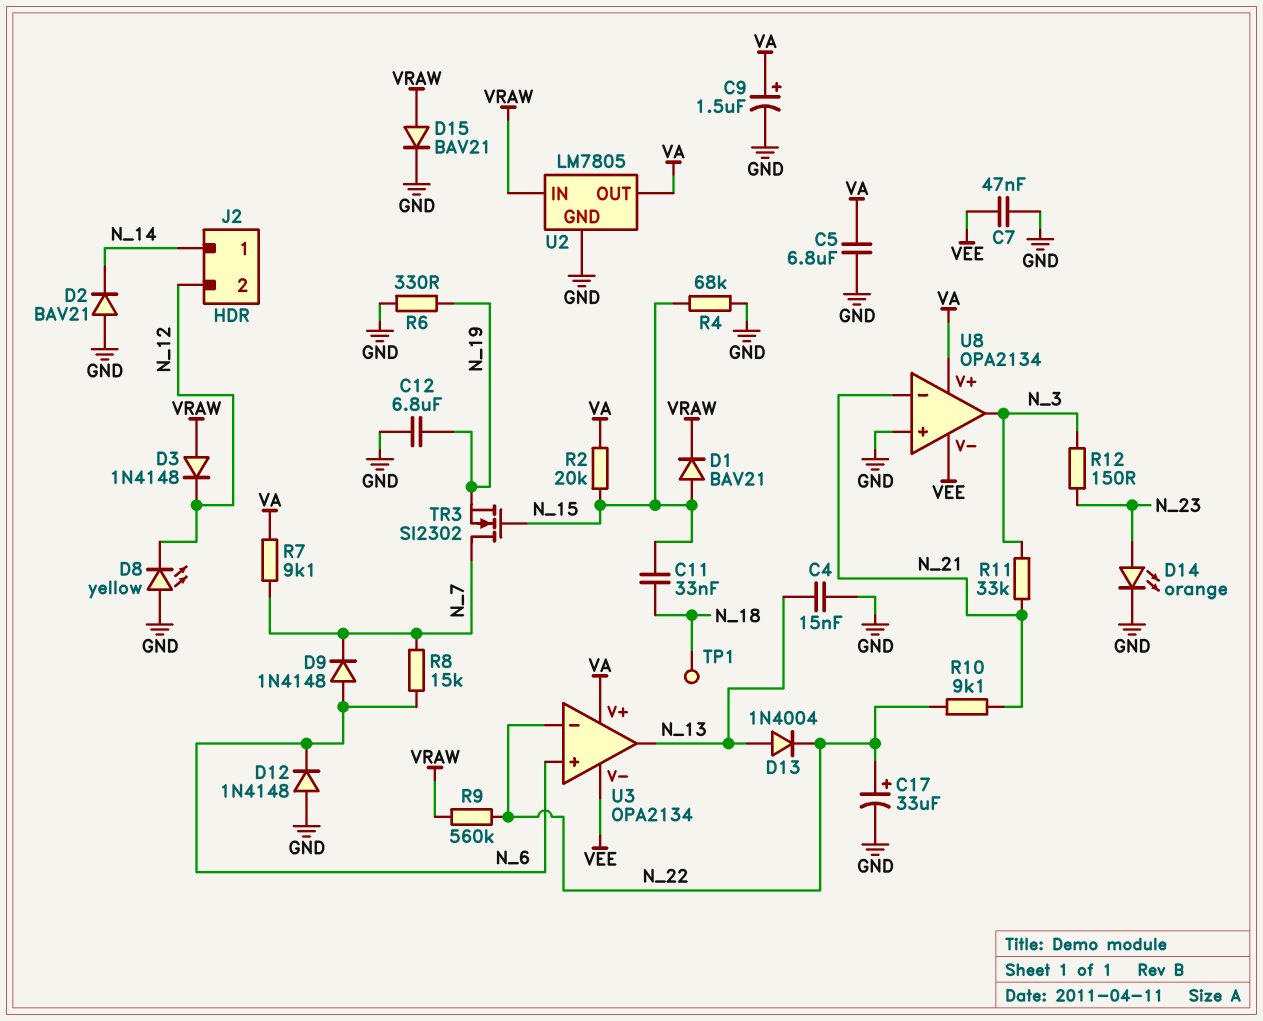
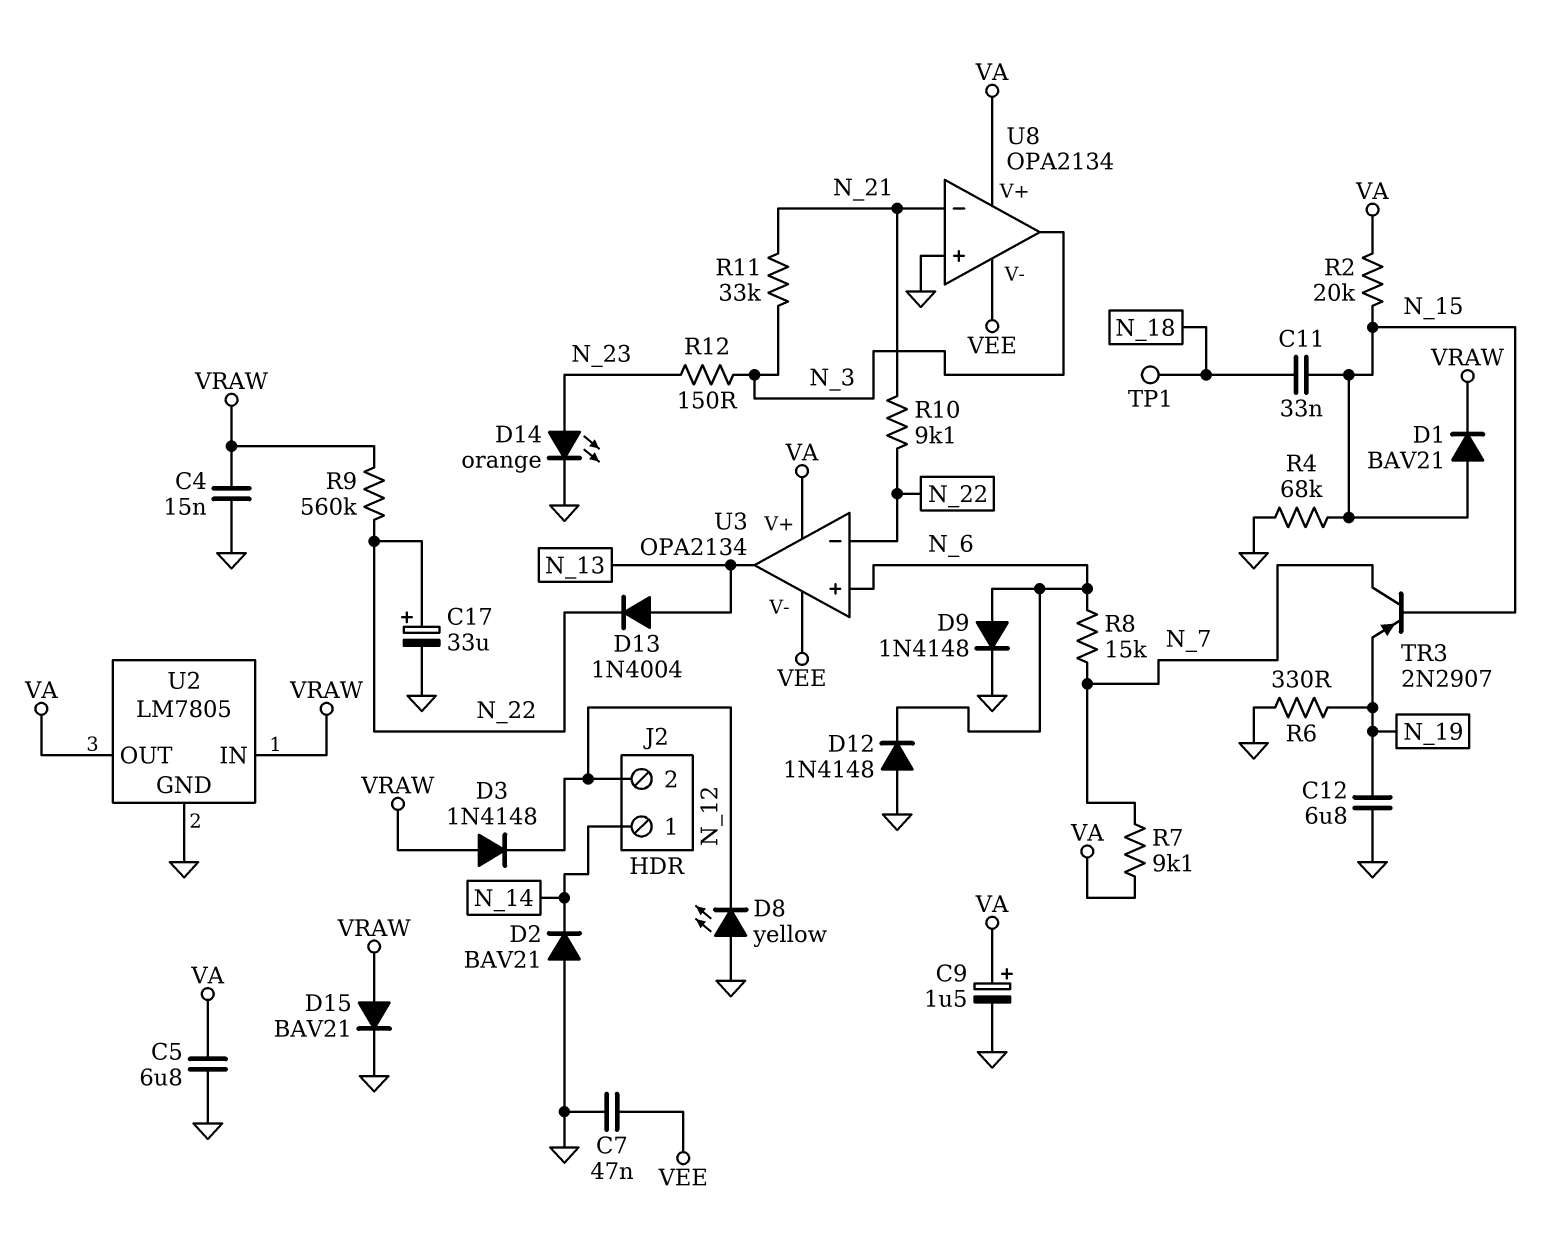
C4: 15nF (GND, N_13) -> 15nF (GND, VRAW)
D9: diode 1N4148 (A N_6, K N_7) -> diode 1N4148 (A N_6, K GND)
TR3: NMOS SI2302 (G N_15, D N_7, S N_19) -> PNP 2N2907 (B N_15, C N_7, E N_19)

